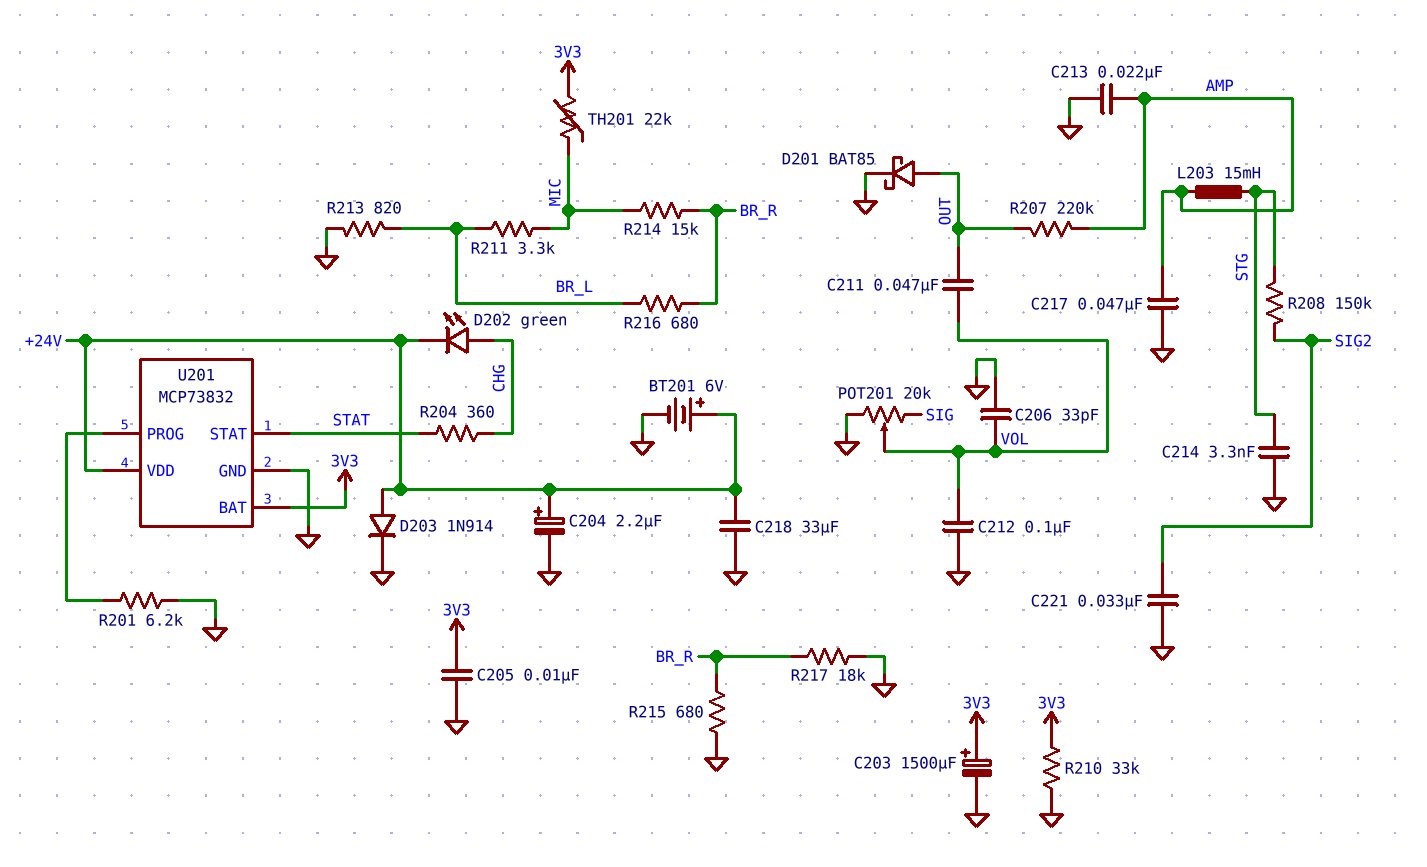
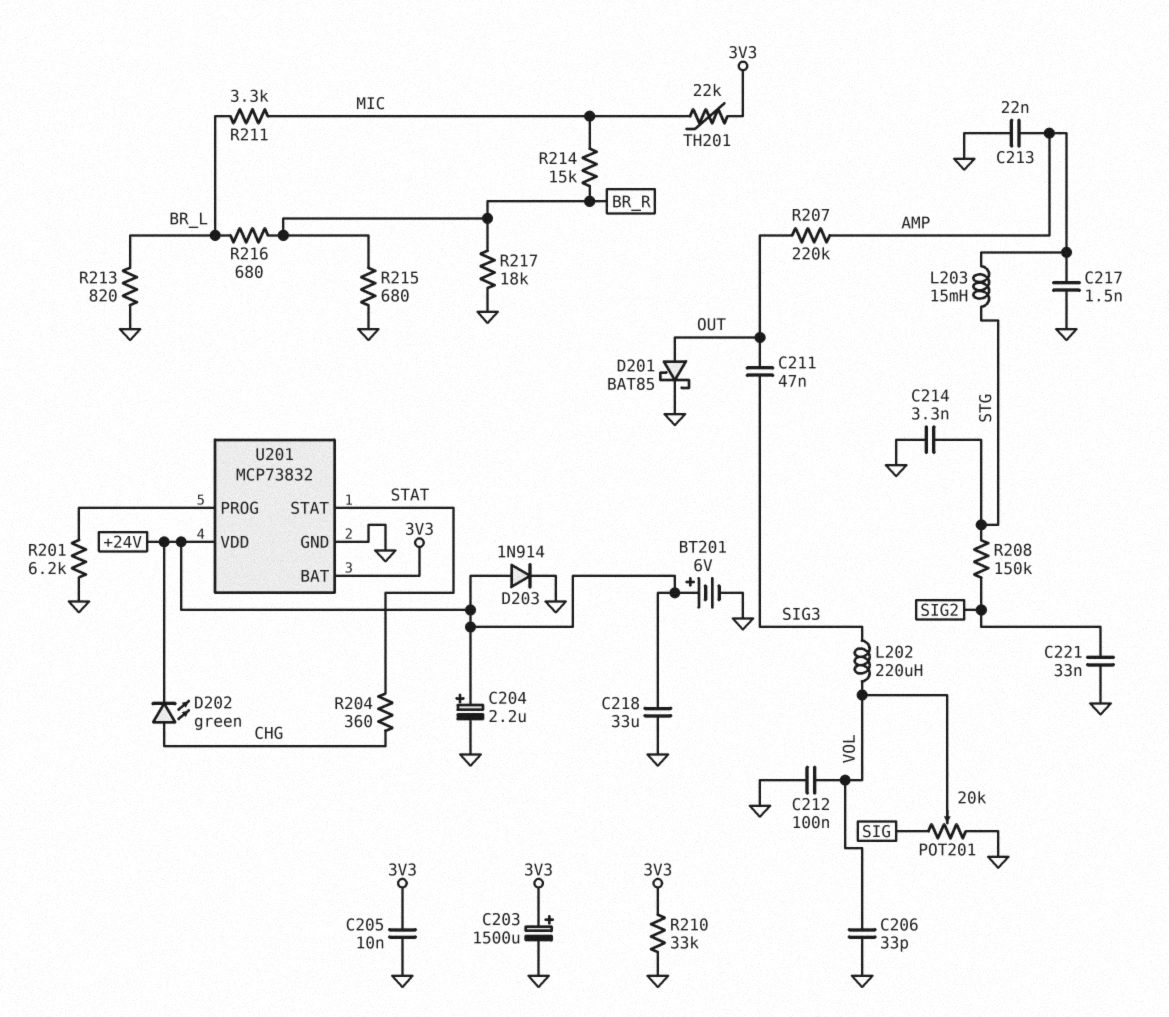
C211: 47nF (OUT, VOL) -> 47nF (OUT, SIG3)
C217: 47nF (AMP, GND) -> 1.5nF (AMP, GND)
L202: none -> 220uH (SIG3, VOL)

